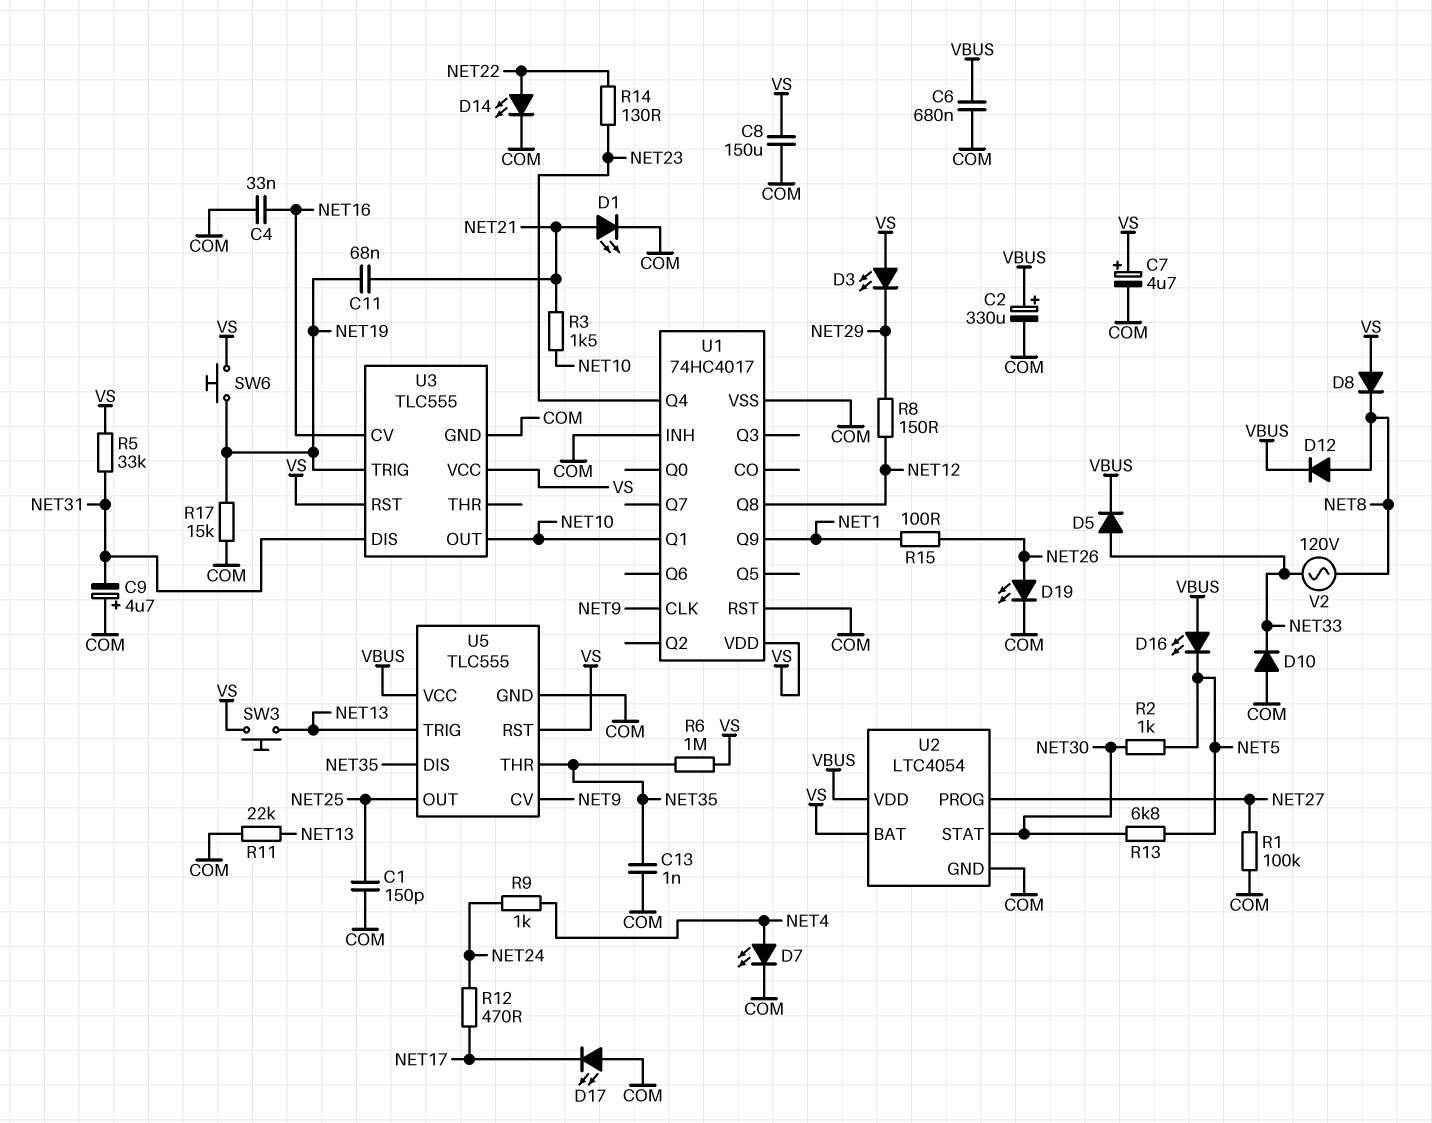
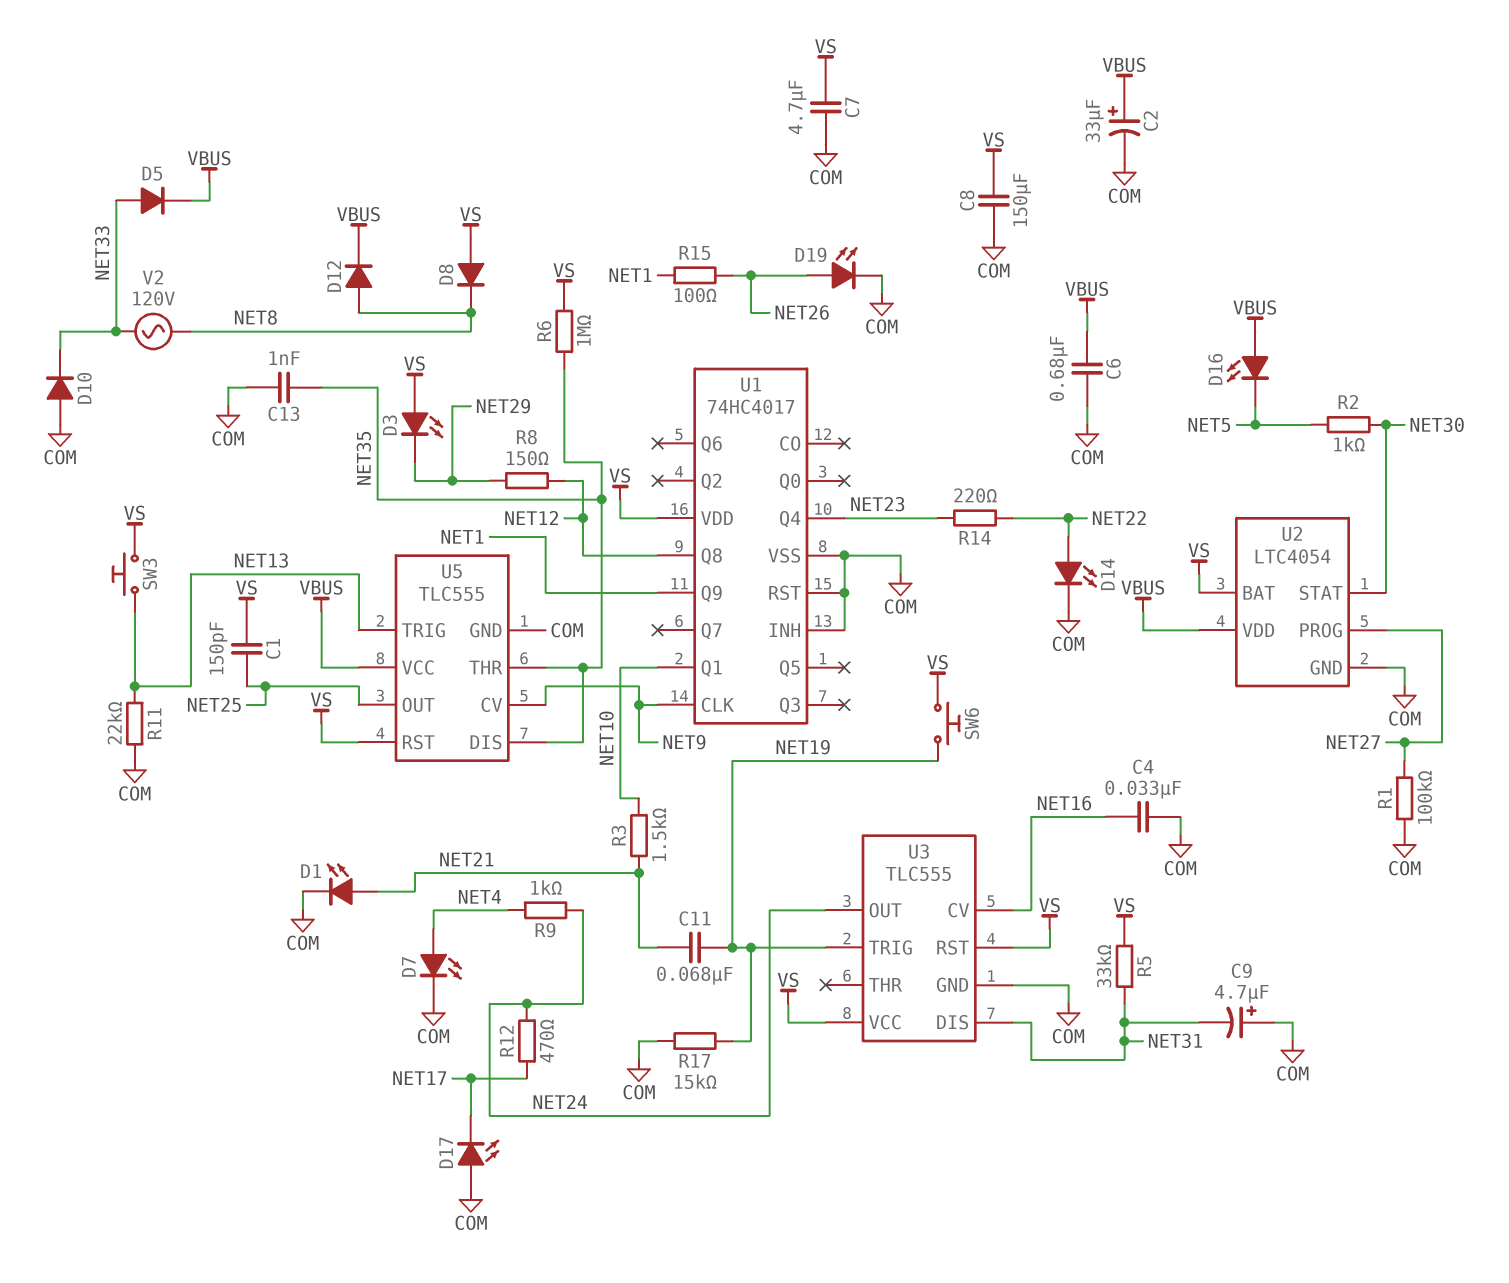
C1: 150pF (COM, NET25) -> 150pF (NET25, VS)
C2: 330uF (plus VBUS, minus COM) -> 33uF (plus VBUS, minus COM)
C7: 4.7uF (plus VS, minus COM) -> 4.7uF (COM, VS)
R13: 6.8k (NET5, NET30) -> none
R14: 130 (NET22, NET23) -> 220 (NET22, NET23)
U3 pin OUT: NET10 -> NET24

